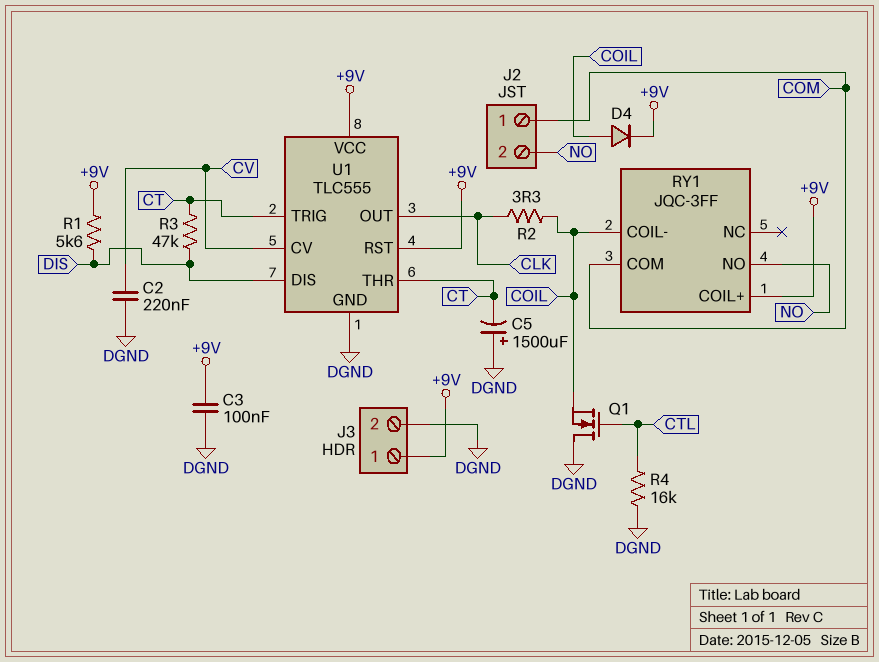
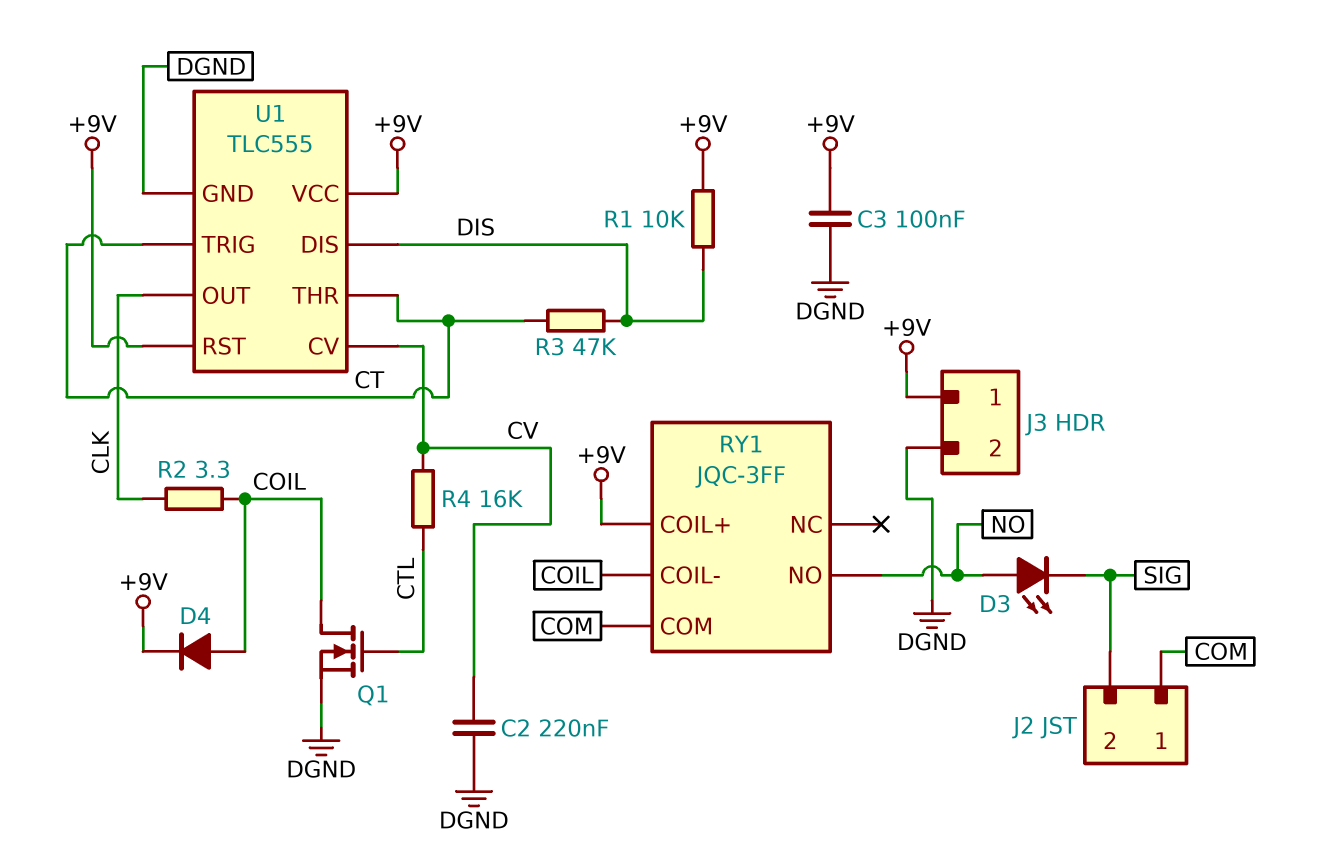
C5: 1500uF (plus DGND, minus CT) -> none
D3: none -> LED (A NO, K SIG)
J2 pin 2: NO -> SIG
Q1: NMOS (G CTL, D DGND, S COIL) -> NMOS (G CTL, D COIL, S DGND)
R1: 5.6k (+9V, DIS) -> 10k (+9V, DIS)
R4: 16k (CTL, DGND) -> 16k (CTL, CV)

